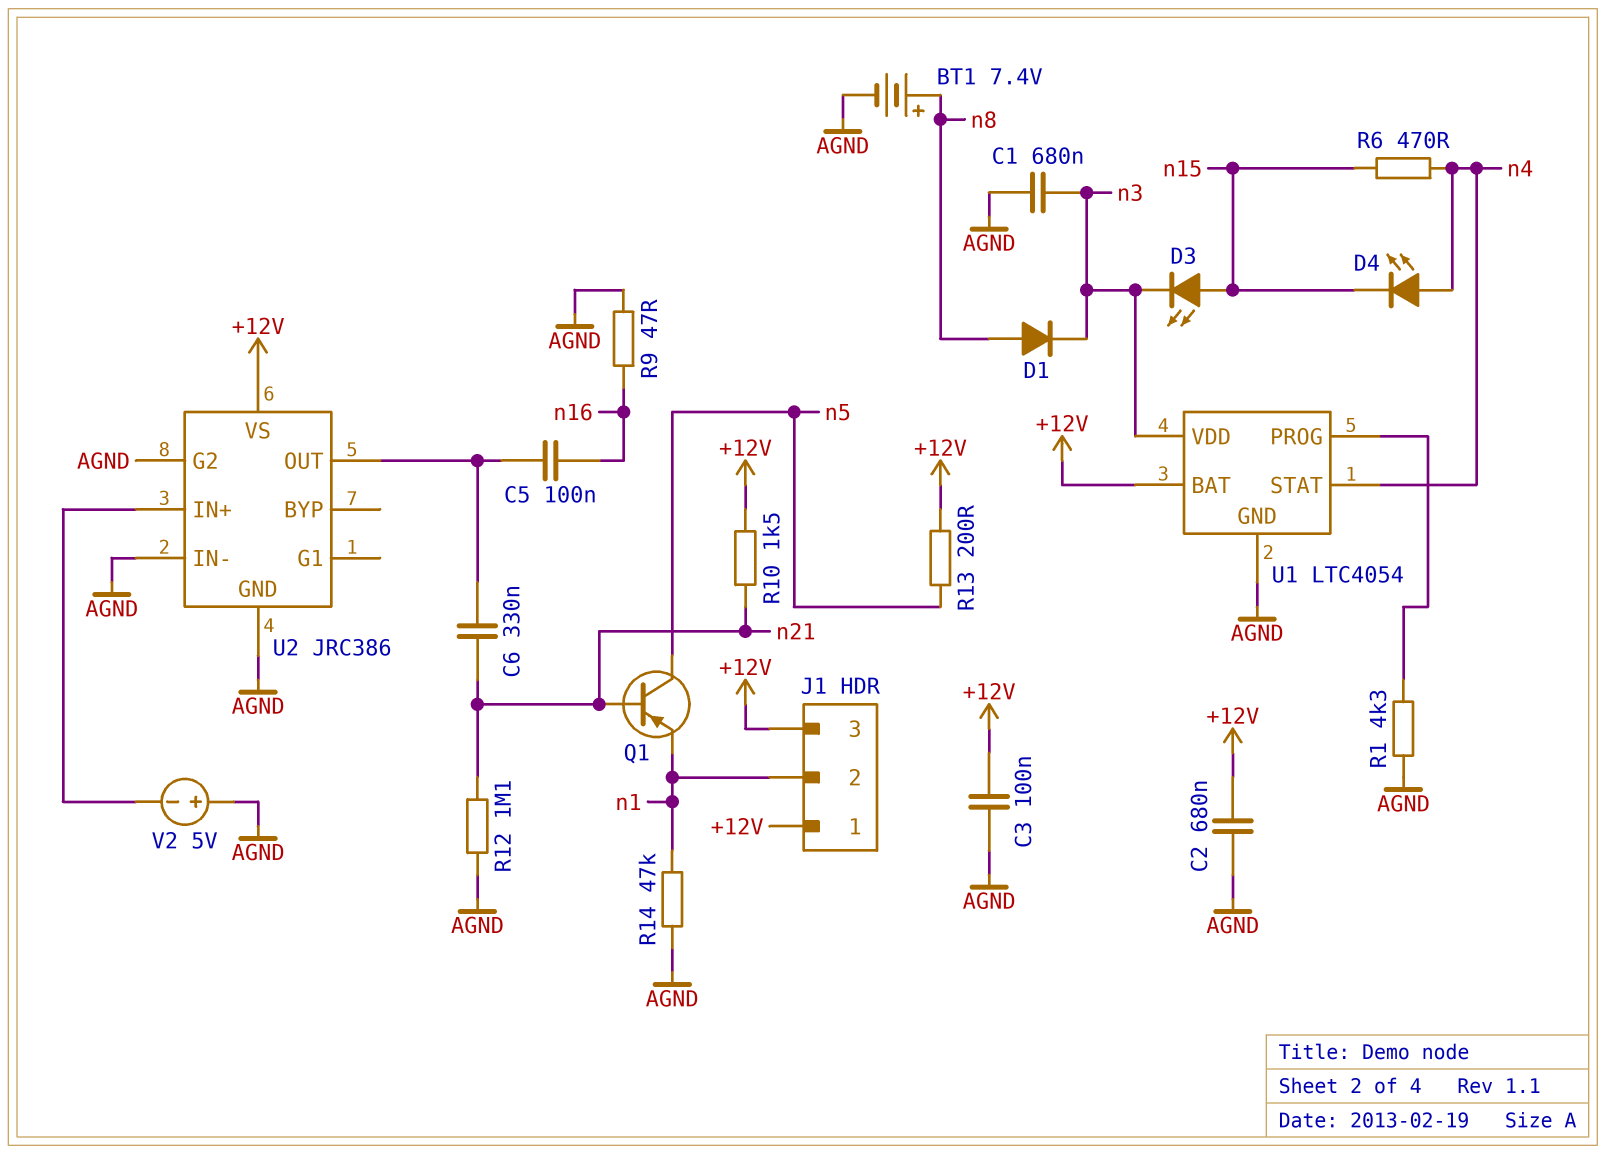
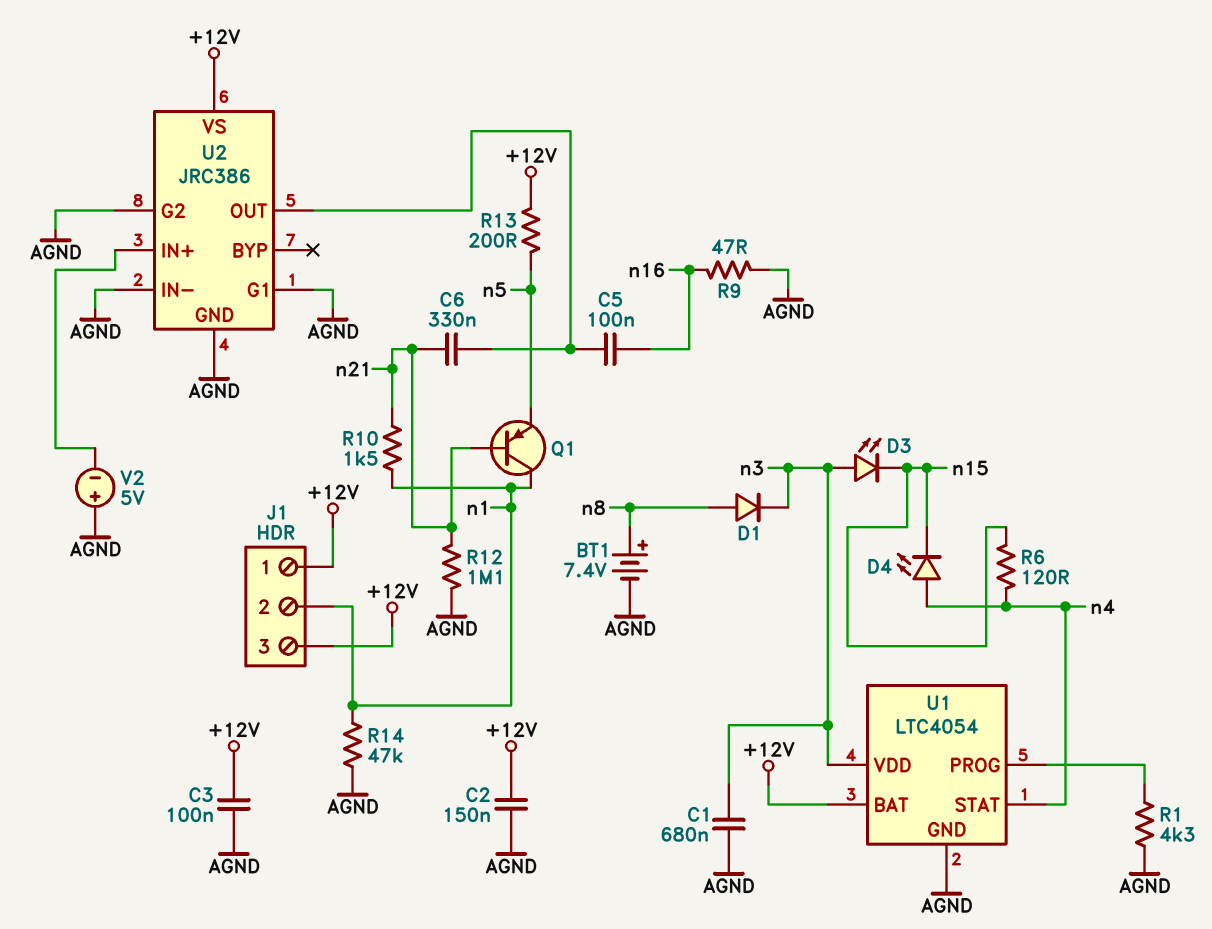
C2: 680nF (+12V, AGND) -> 150nF (+12V, AGND)
D3: LED (A n15, K n3) -> LED (A n3, K n15)
Q1: PNP (B n21, C n5, E n1) -> PNP (B n21, C n1, E n5)
R6: 470 (n4, n15) -> 120 (n4, n15)
R10: 1.5k (+12V, n21) -> 1.5k (n1, n21)
U2 pin G1: none -> AGND

